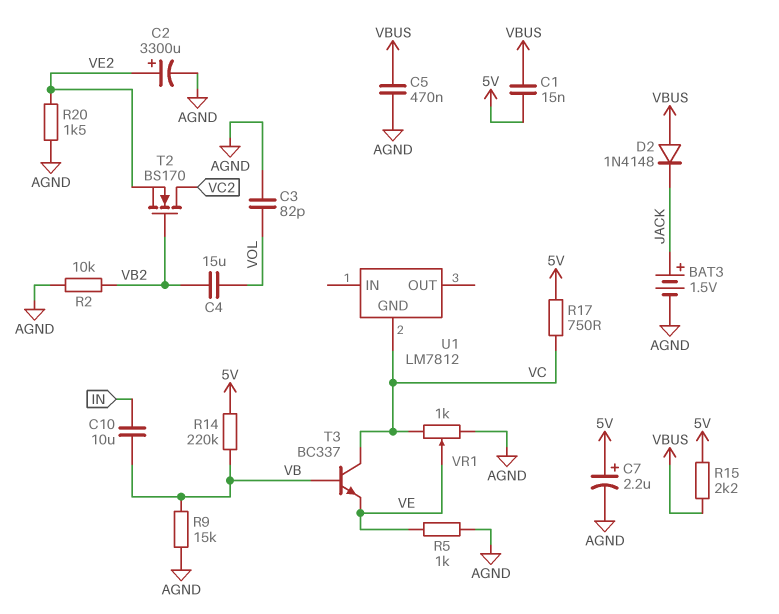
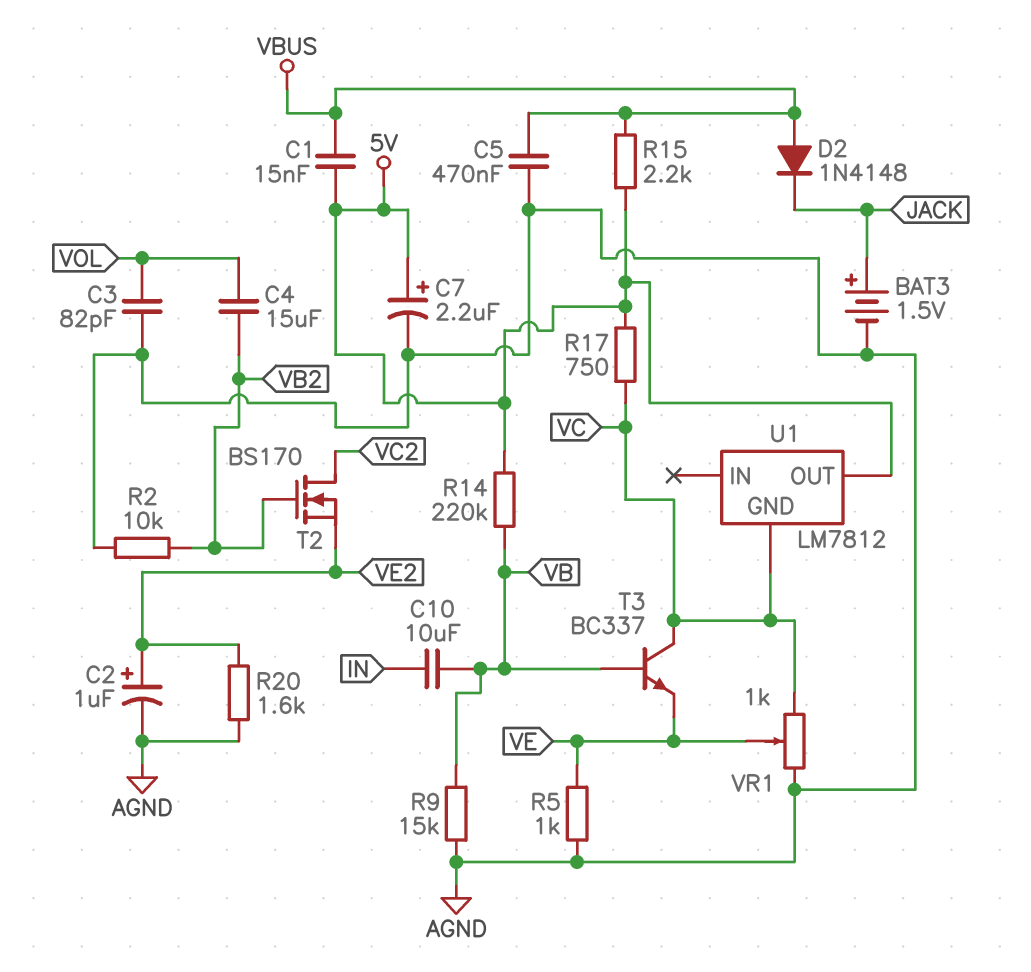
C2: 3300uF (plus VE2, minus AGND) -> 1uF (plus VE2, minus AGND)
R20: 1.5k (AGND, VE2) -> 1.6k (AGND, VE2)
U1 pin OUT: none -> 5V

